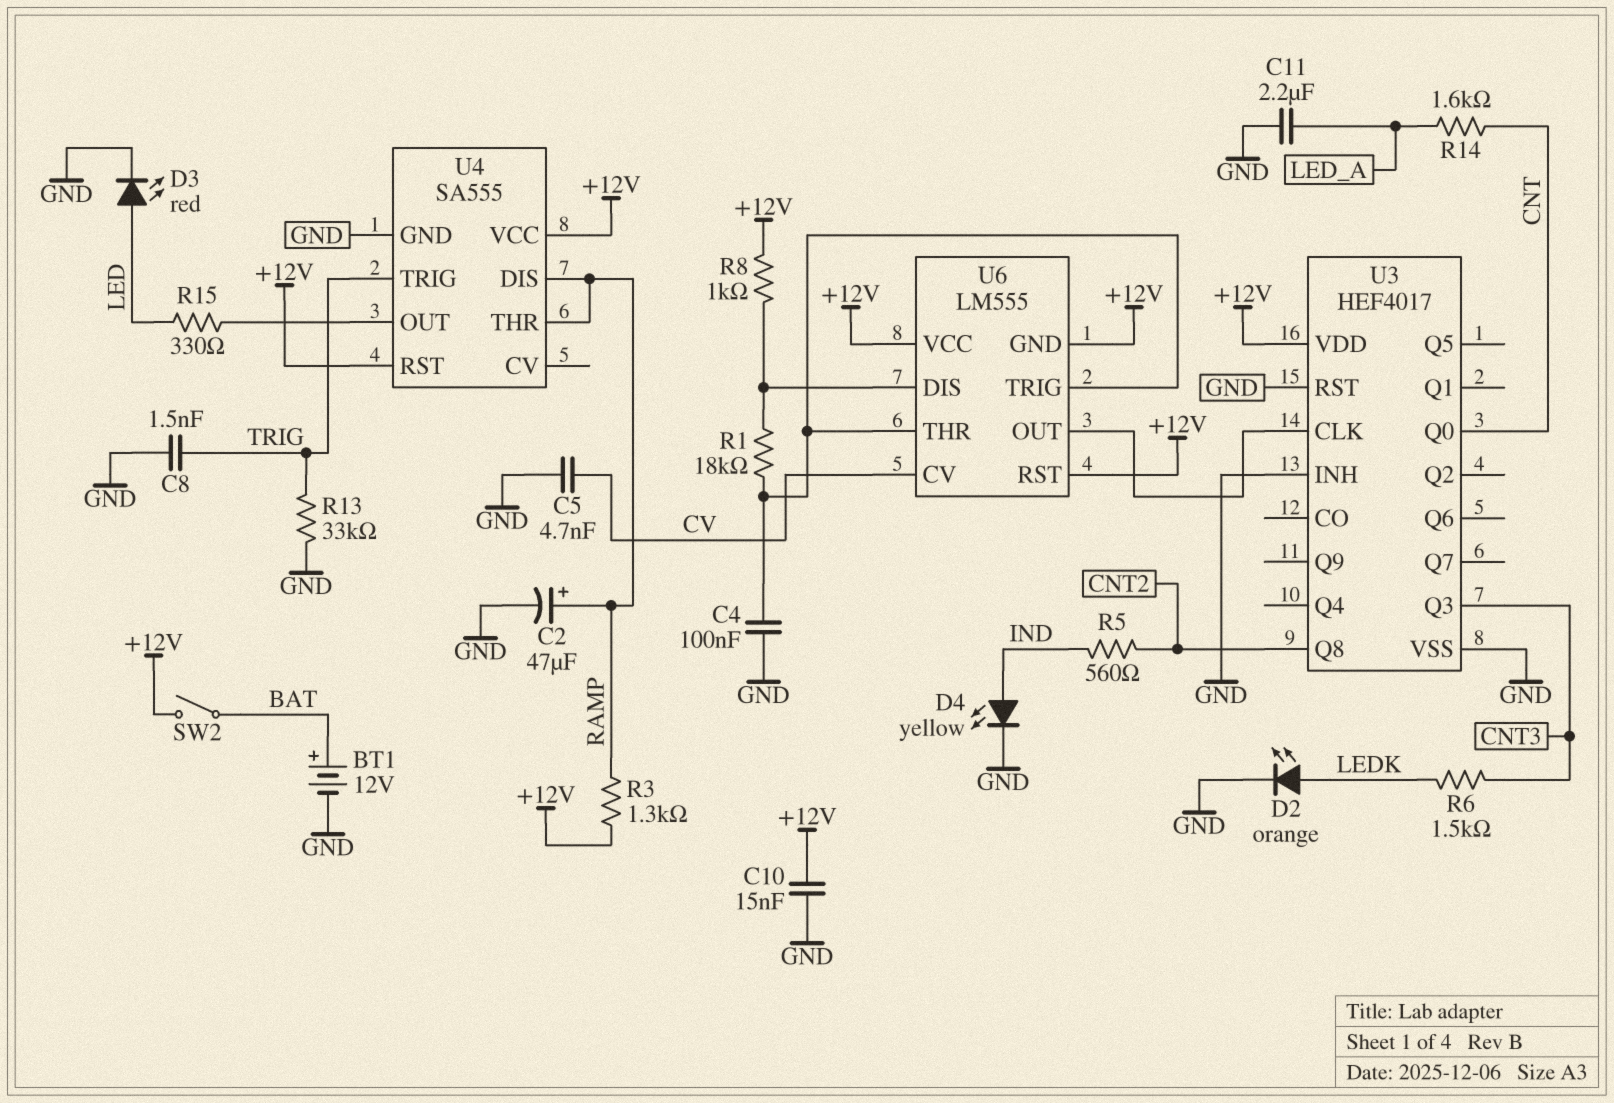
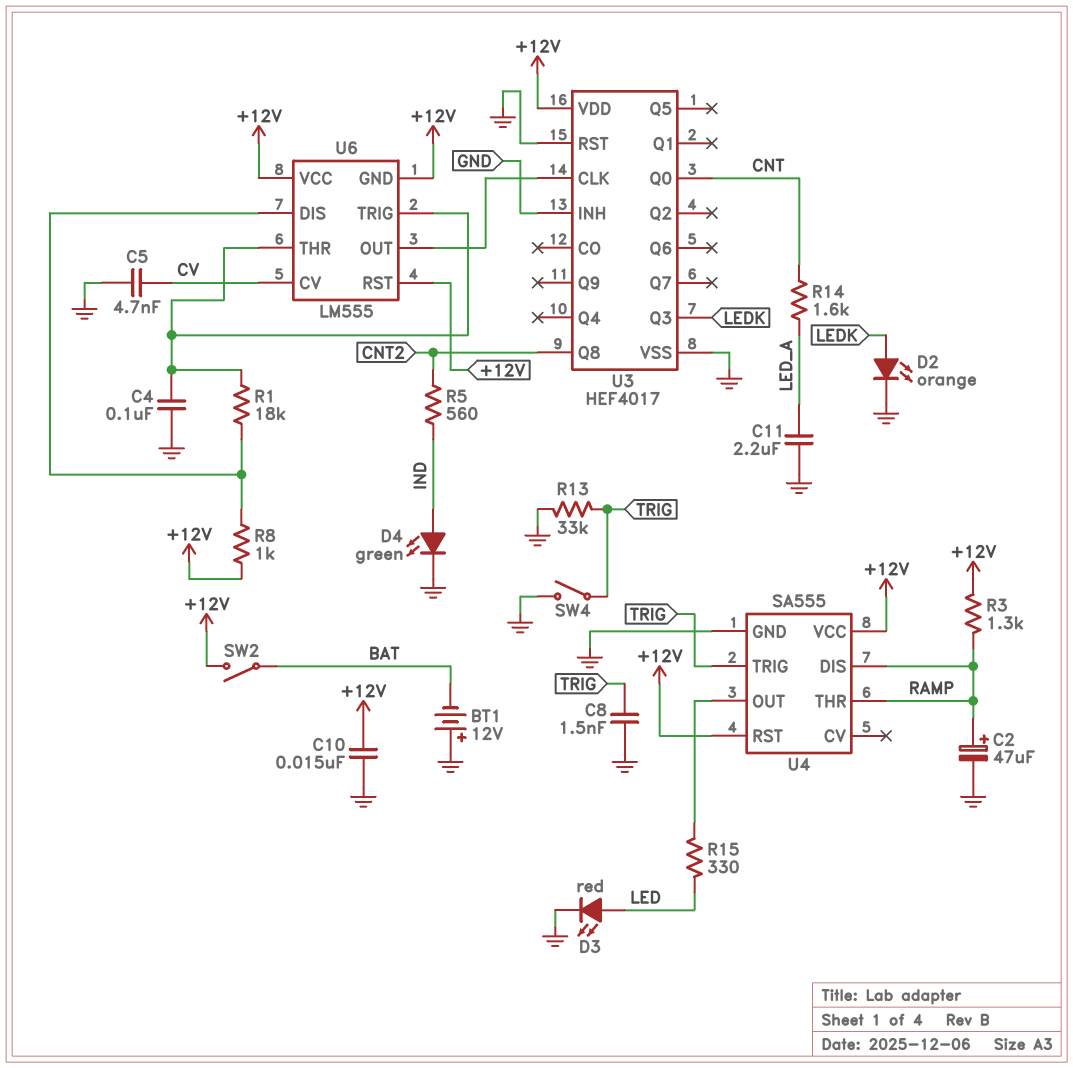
BT1: 12V (plus BAT, minus GND) -> 12V (plus GND, minus BAT)
D4: LED yellow (A IND, K GND) -> LED green (A IND, K GND)
R6: 1.5k (CNT3, LEDK) -> none
SW4: none -> switch (GND, TRIG)
U3 pin Q3: CNT3 -> LEDK

